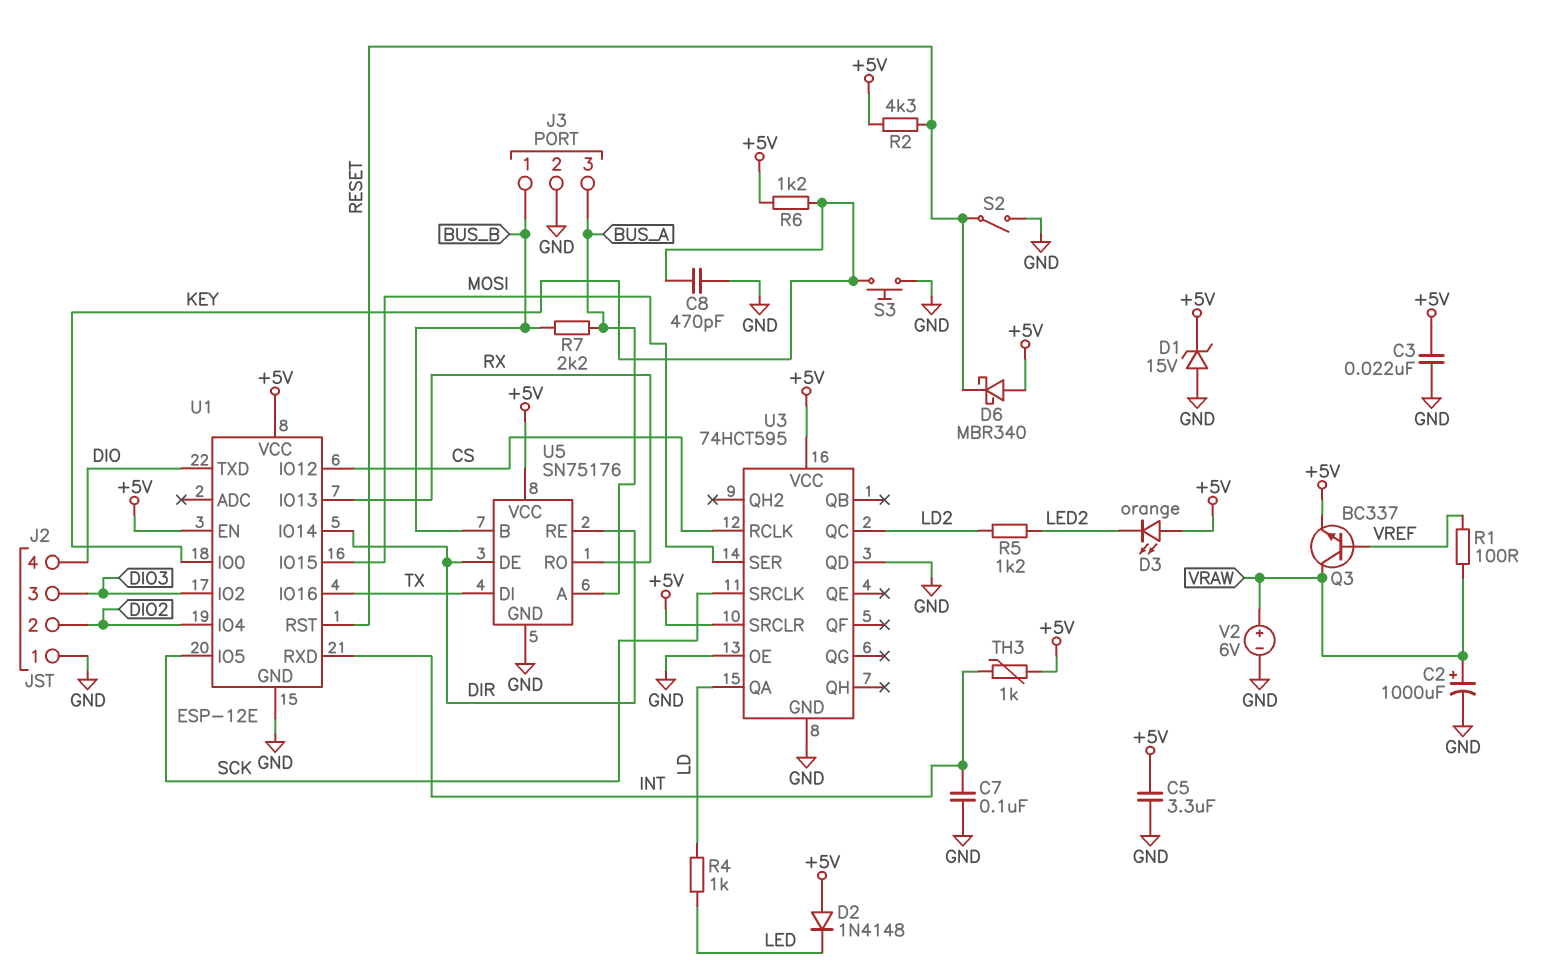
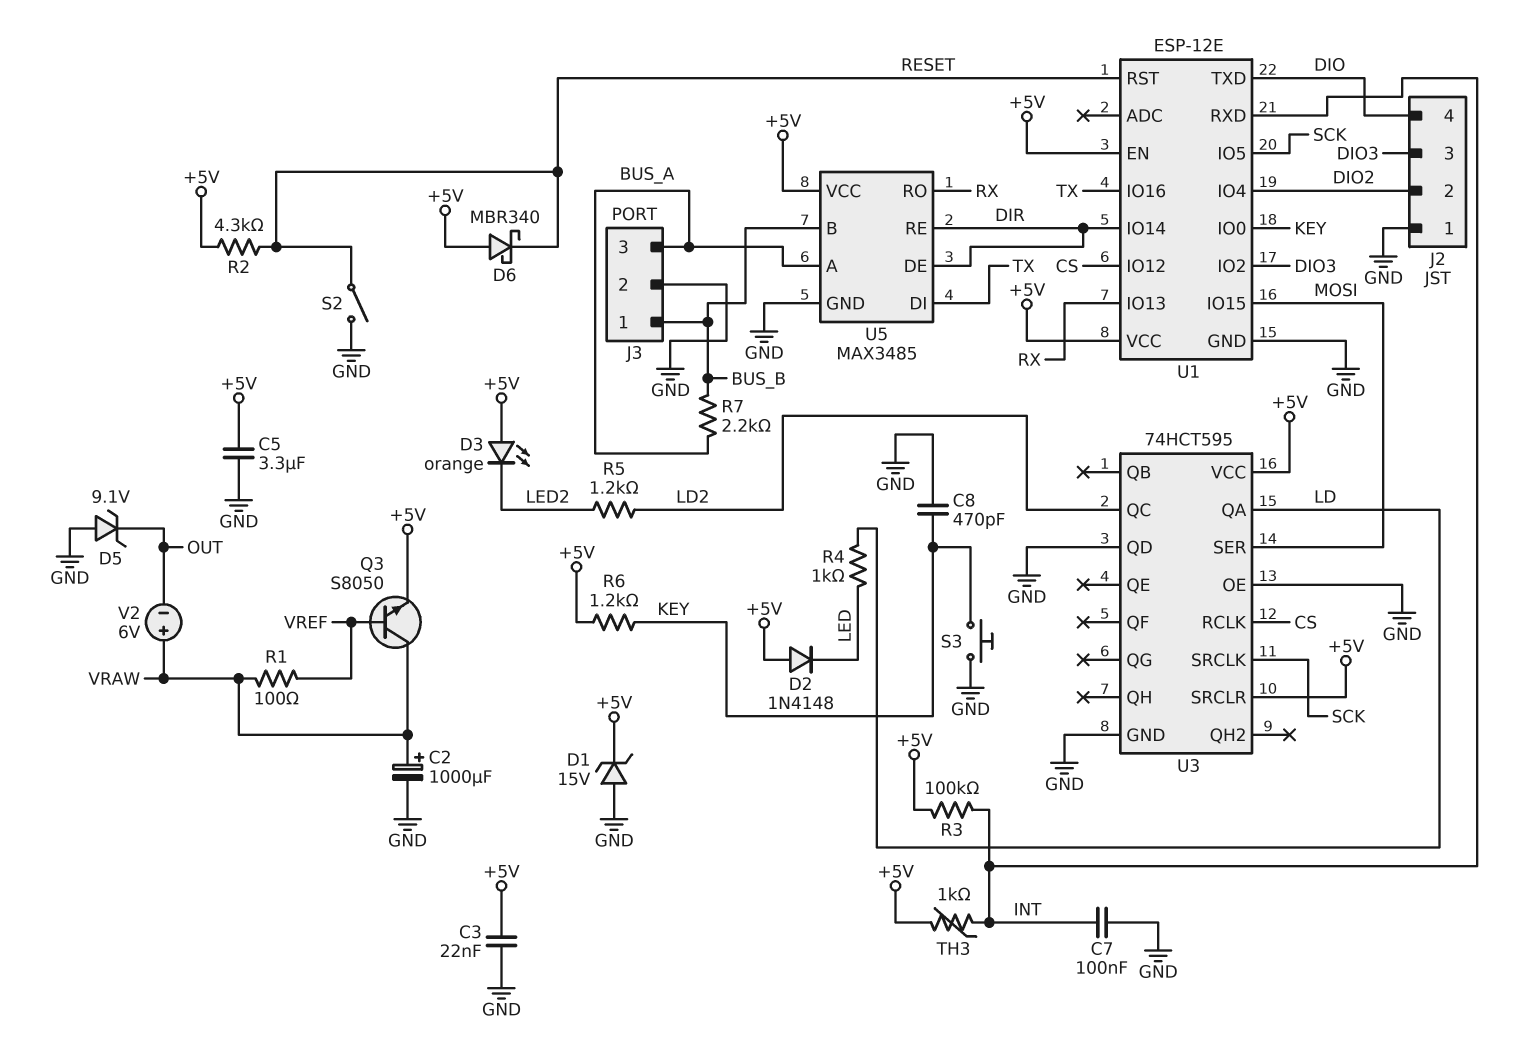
D5: none -> zener 9.1V (A GND, K OUT)
Q3: NPN BC337 (B VREF, C VRAW, E +5V) -> NPN S8050 (B VREF, C VRAW, E +5V)
R3: none -> 100k (+5V, INT)
U5: SN75176 -> MAX3485
V2: 6V (plus VRAW, minus GND) -> 6V (plus VRAW, minus OUT)

